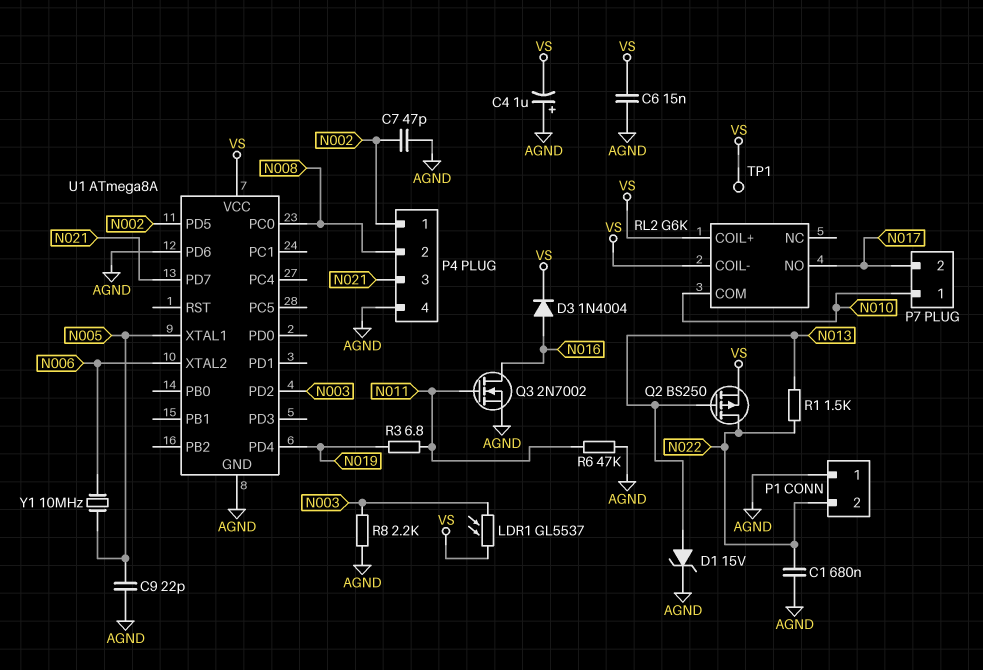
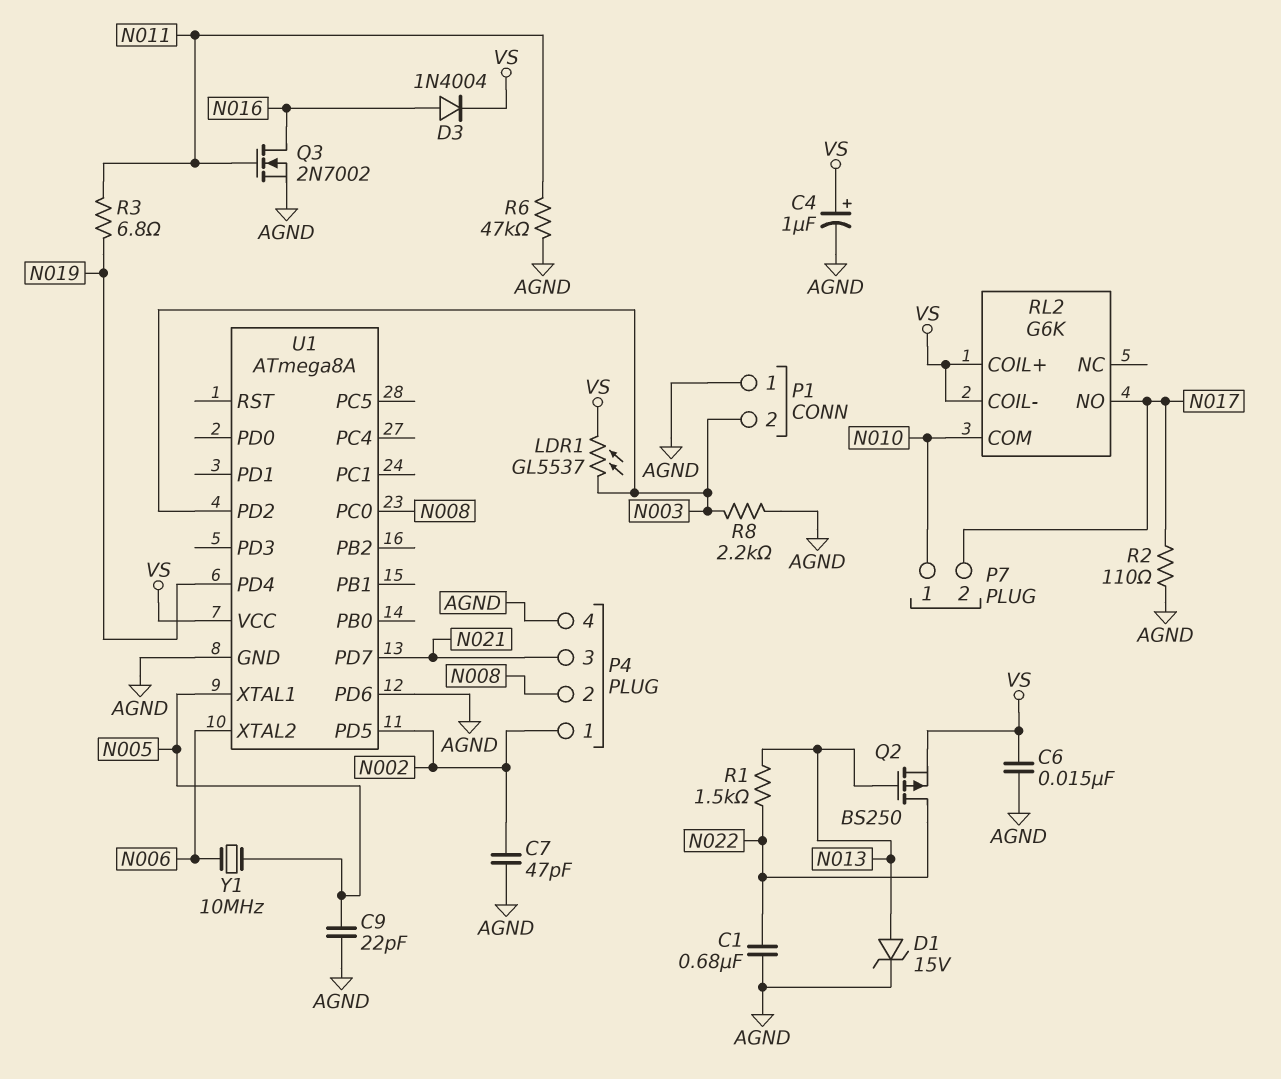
C4: 1uF (plus AGND, minus VS) -> 1uF (plus VS, minus AGND)
P1 pin 2: N022 -> N003
R2: none -> 110 (AGND, N017)
TP1: test point (VS) -> none

